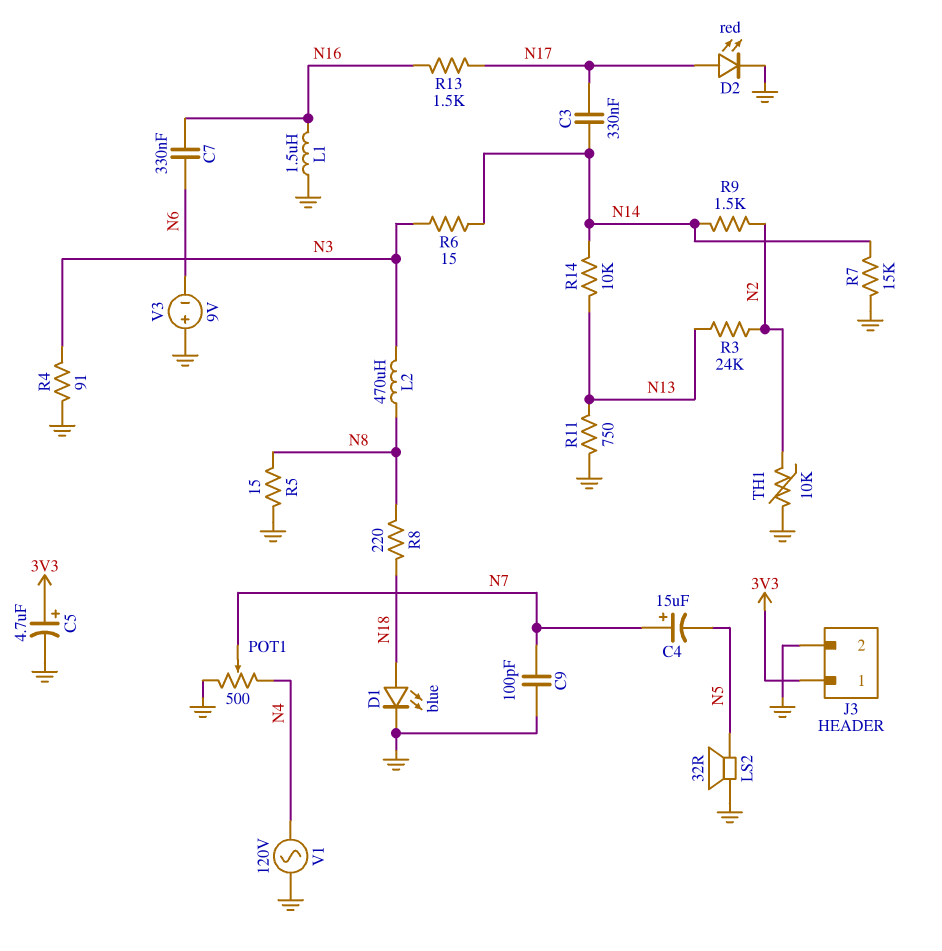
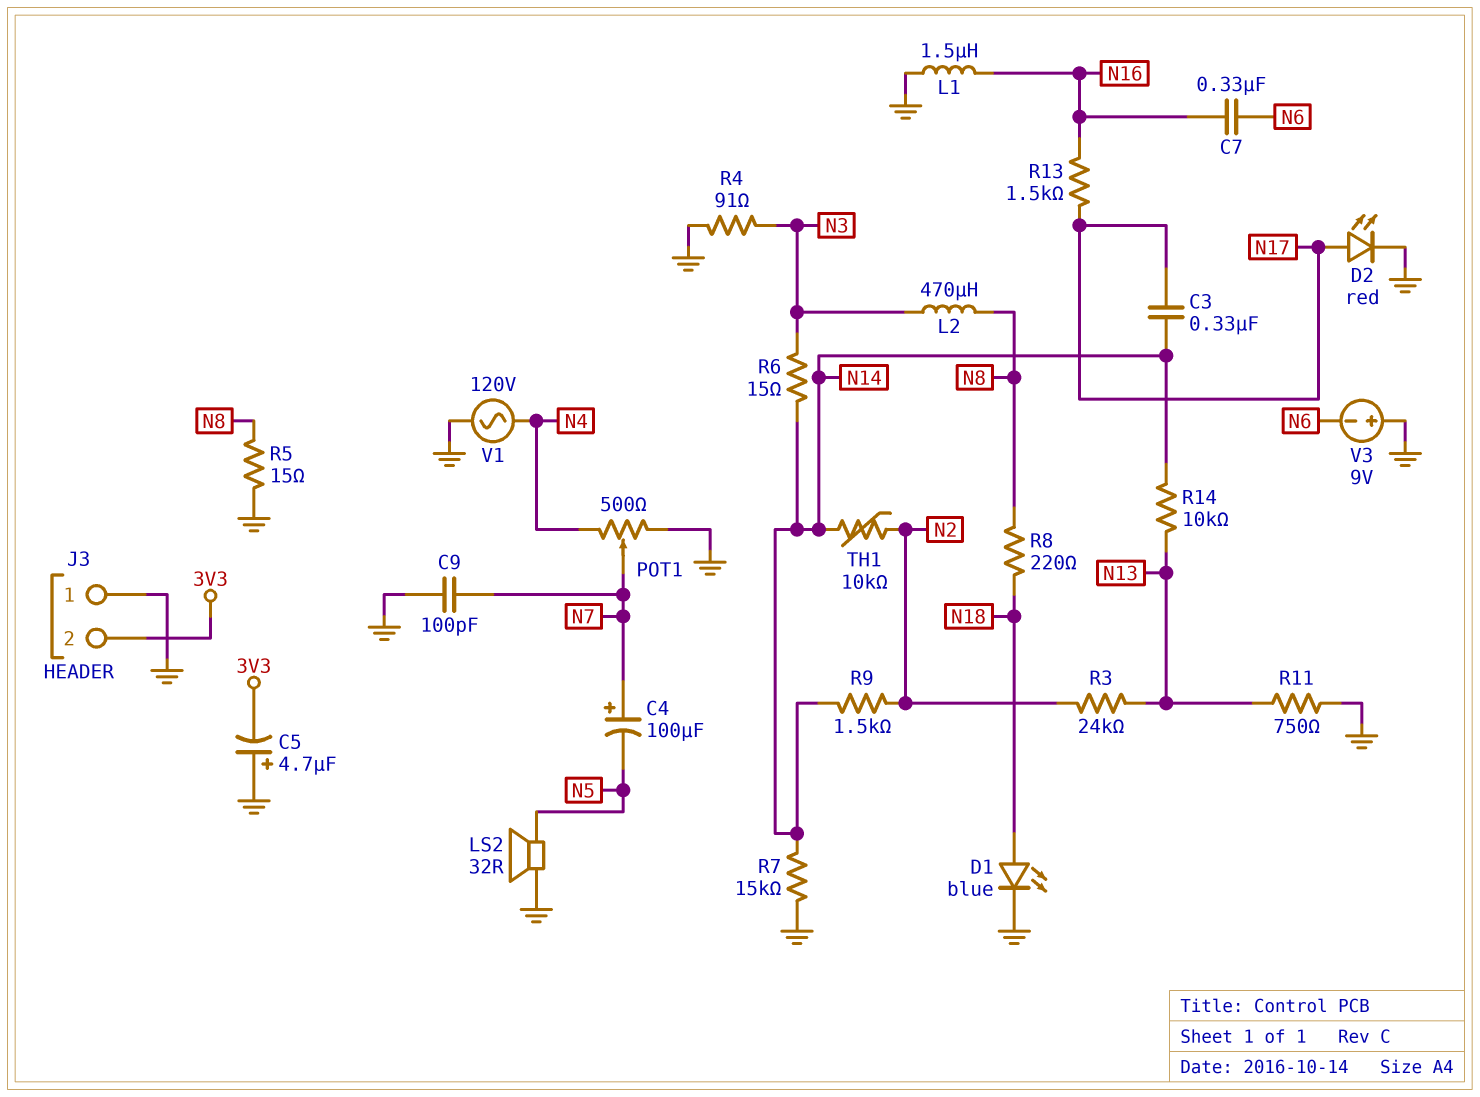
C4: 15uF (plus N7, minus N5) -> 100uF (plus N7, minus N5)
C5: 4.7uF (plus 3V3, minus GND) -> 4.7uF (plus GND, minus 3V3)
J3 pin 1: 3V3 -> GND
J3 pin 2: GND -> 3V3
TH1: 10k (GND, N2) -> 10k (N2, N14)

